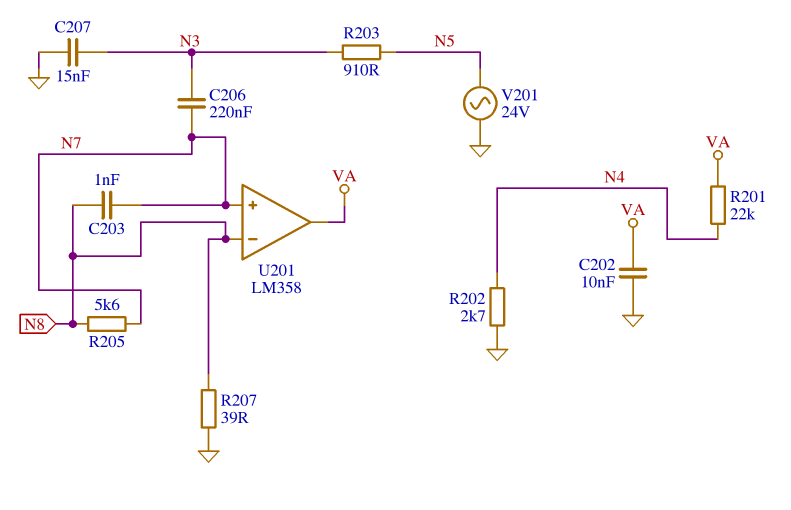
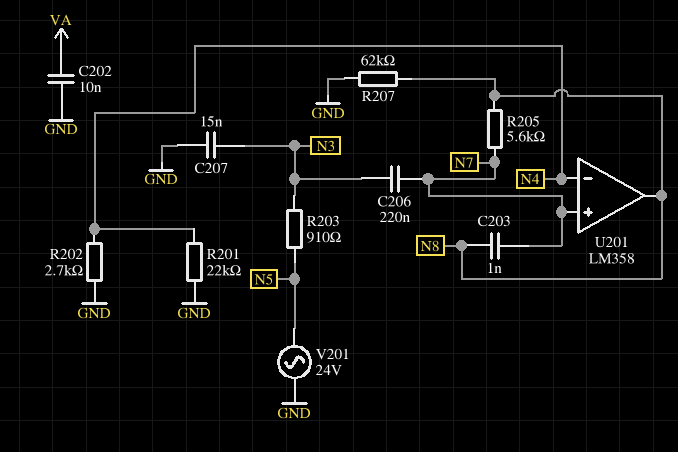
R201: 22k (N4, VA) -> 22k (GND, N4)
R207: 39 (GND, N8) -> 62k (GND, N8)
U201 pin in-: N8 -> N4
U201 pin out: VA -> N8

